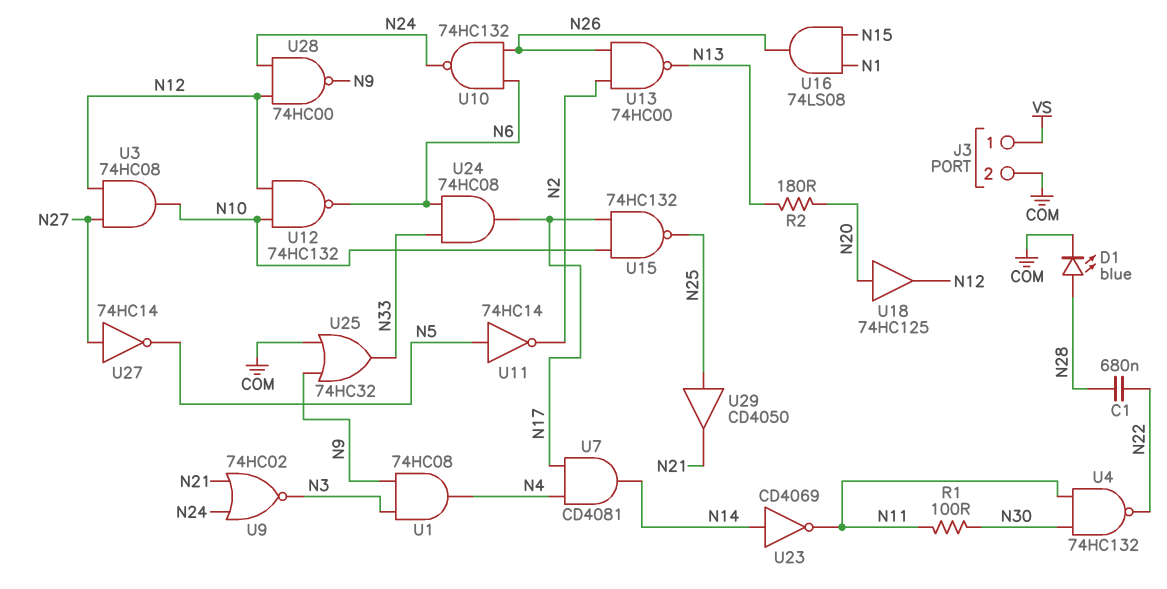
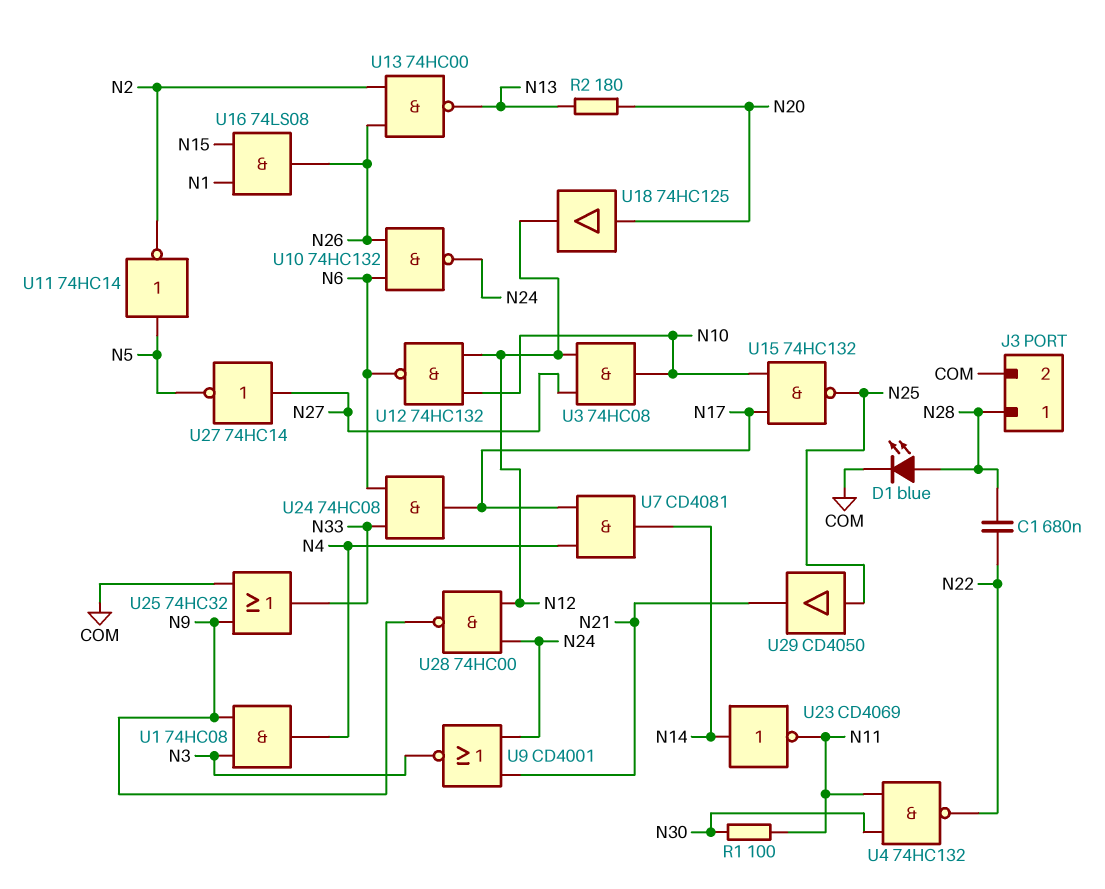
J3 pin 1: VS -> N28
U9: NOR 74HC02 (in N21, in N24, out N3) -> NOR CD4001 (in N21, in N24, out N3)

